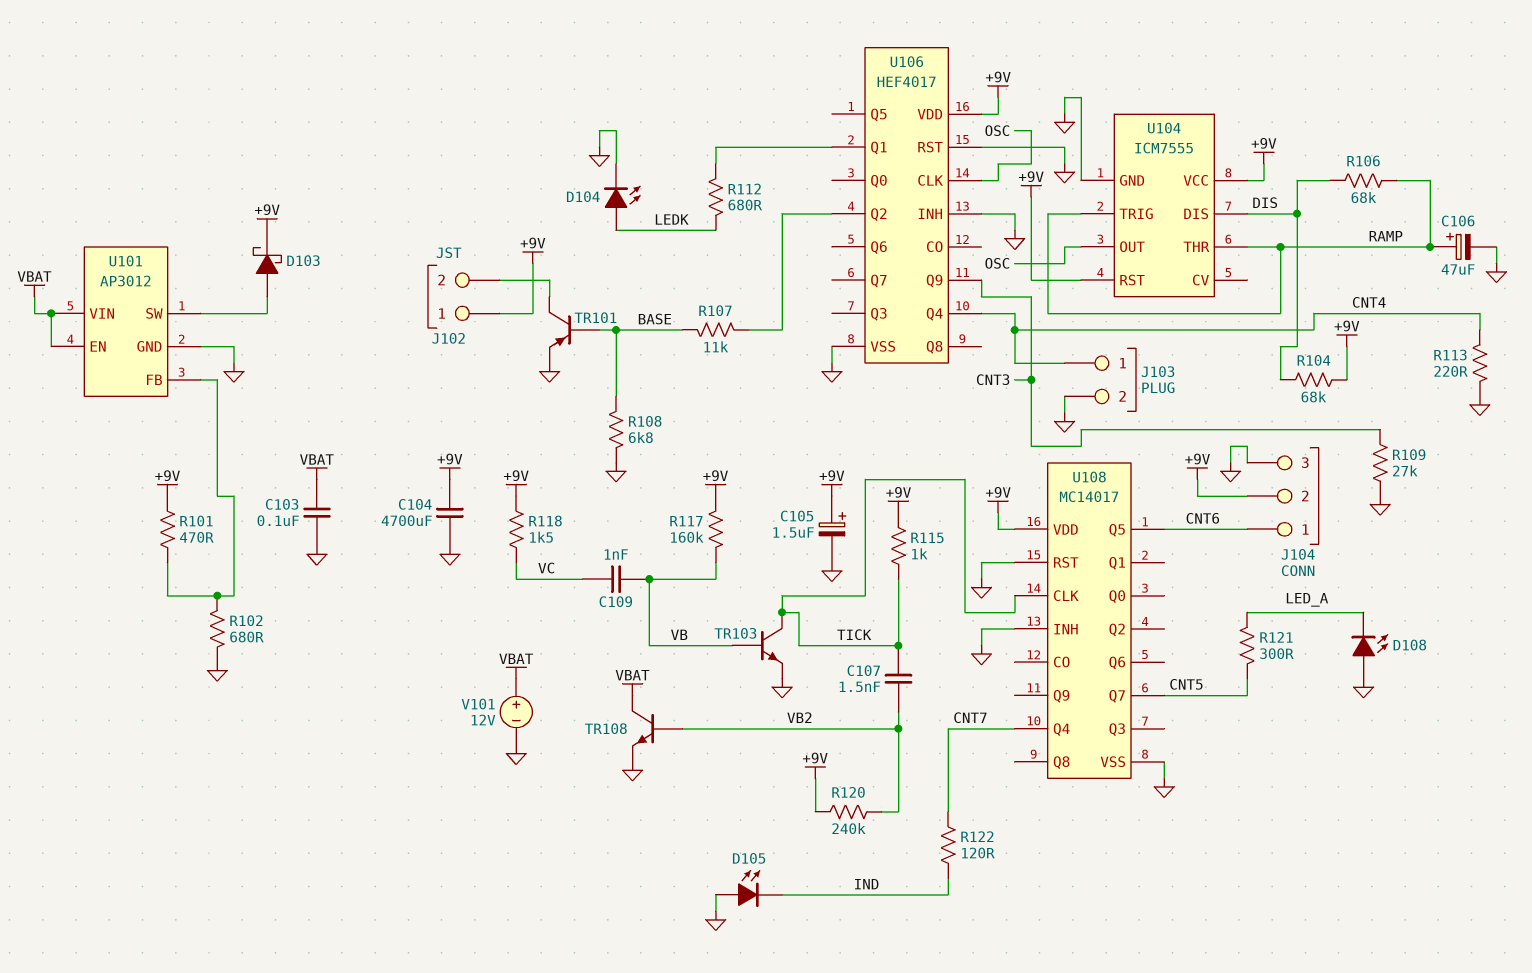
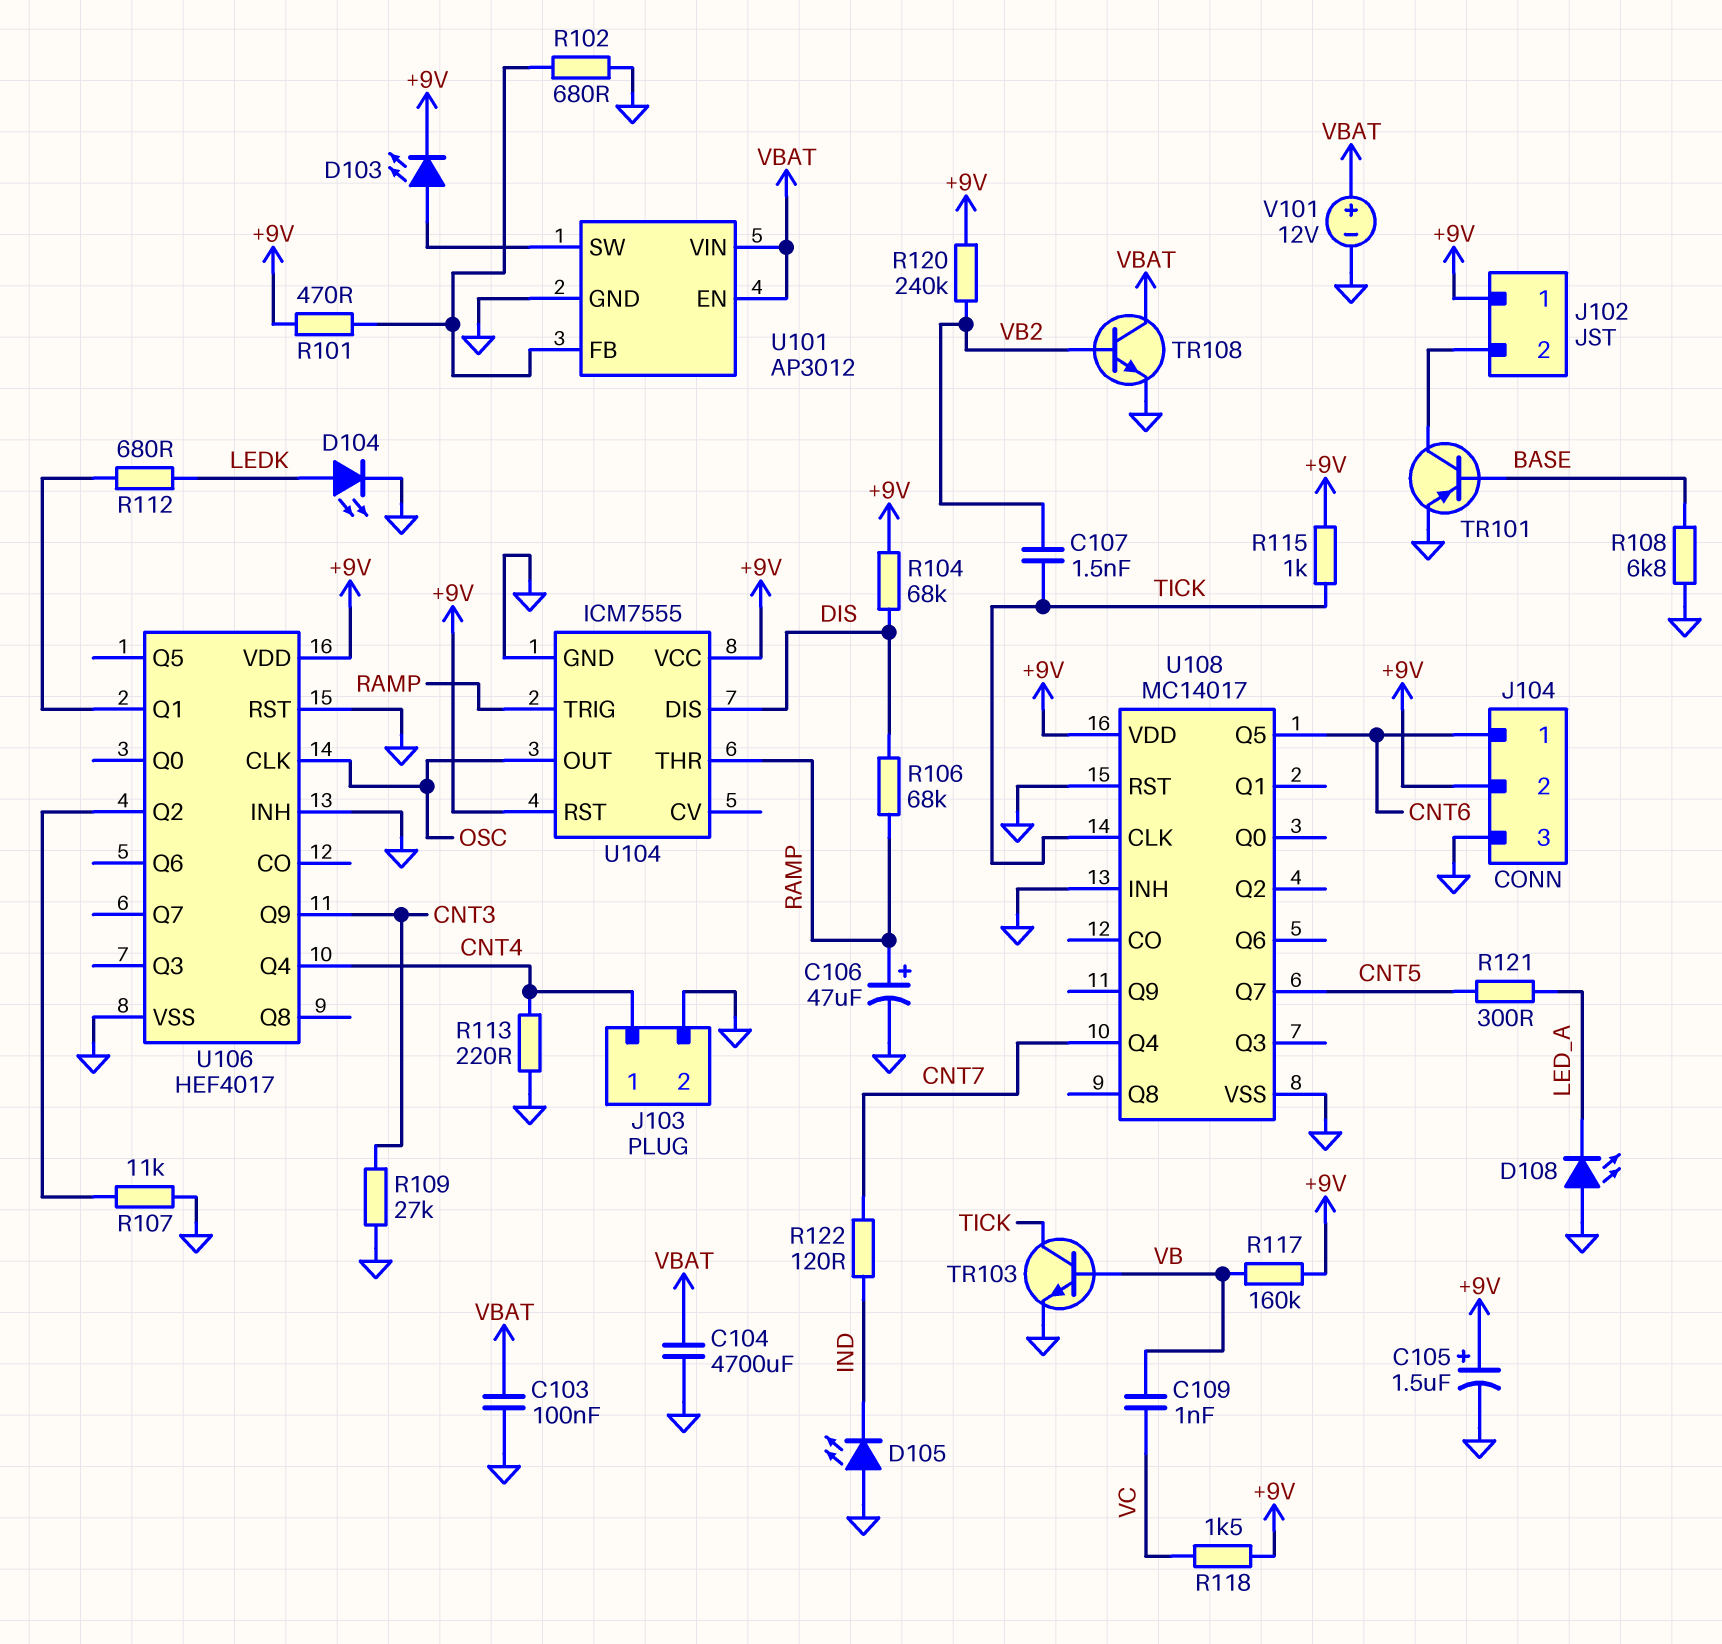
C104: 4700uF (+9V, GND) -> 4700uF (GND, VBAT)
D103: schottky (A U101/SW, K +9V) -> LED (A U101/SW, K +9V)
R107: 11k (BASE, U106/Q2) -> 11k (GND, U106/Q2)

